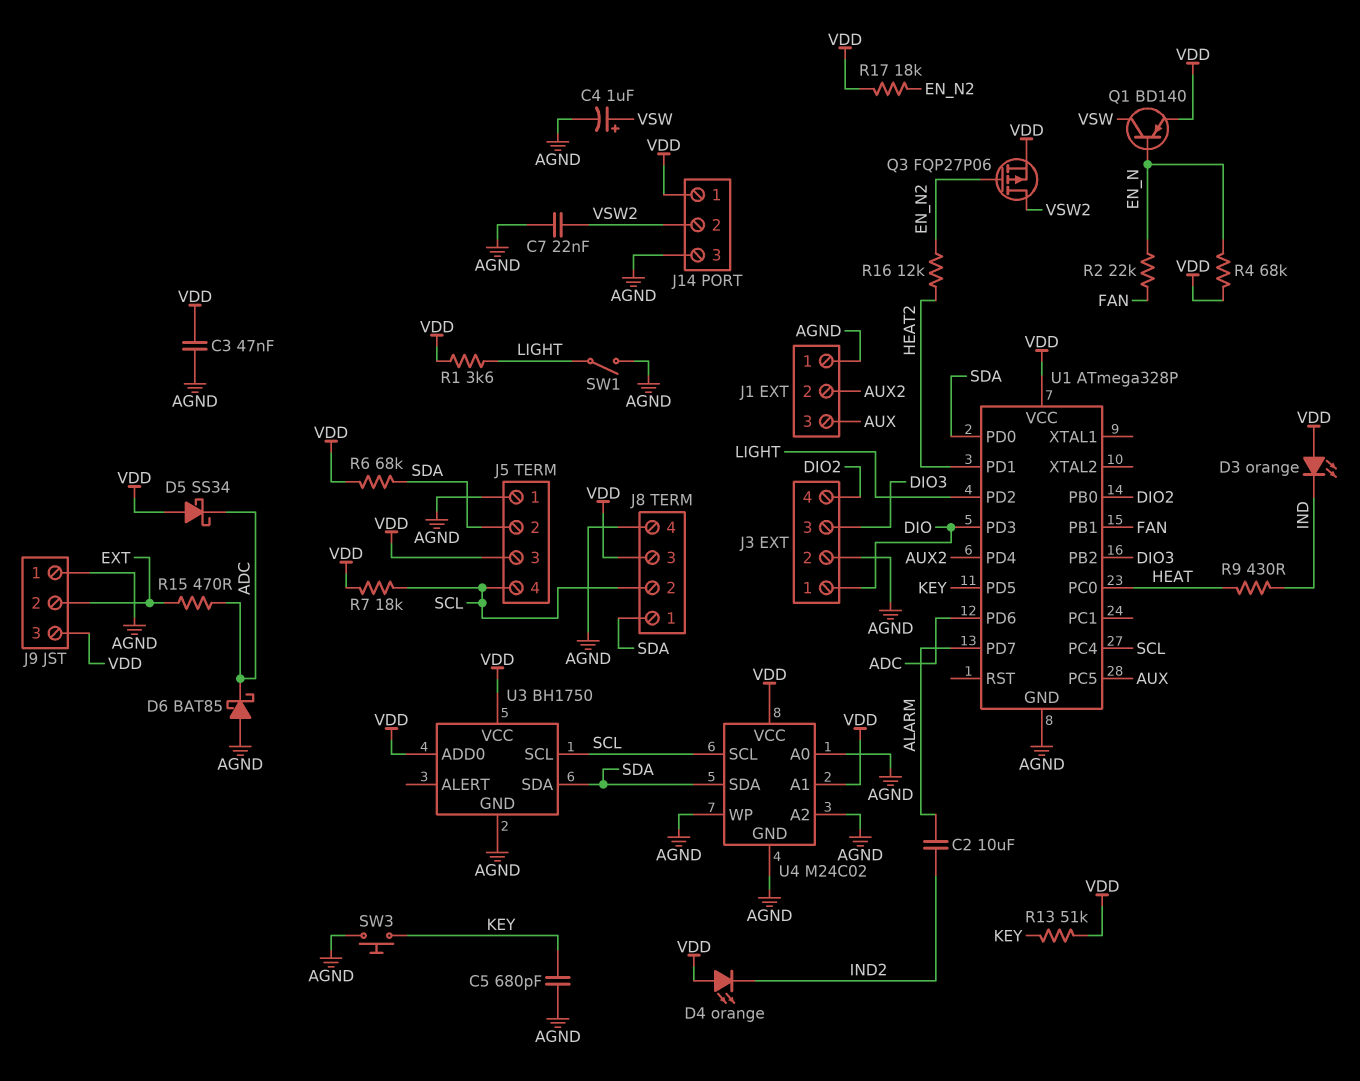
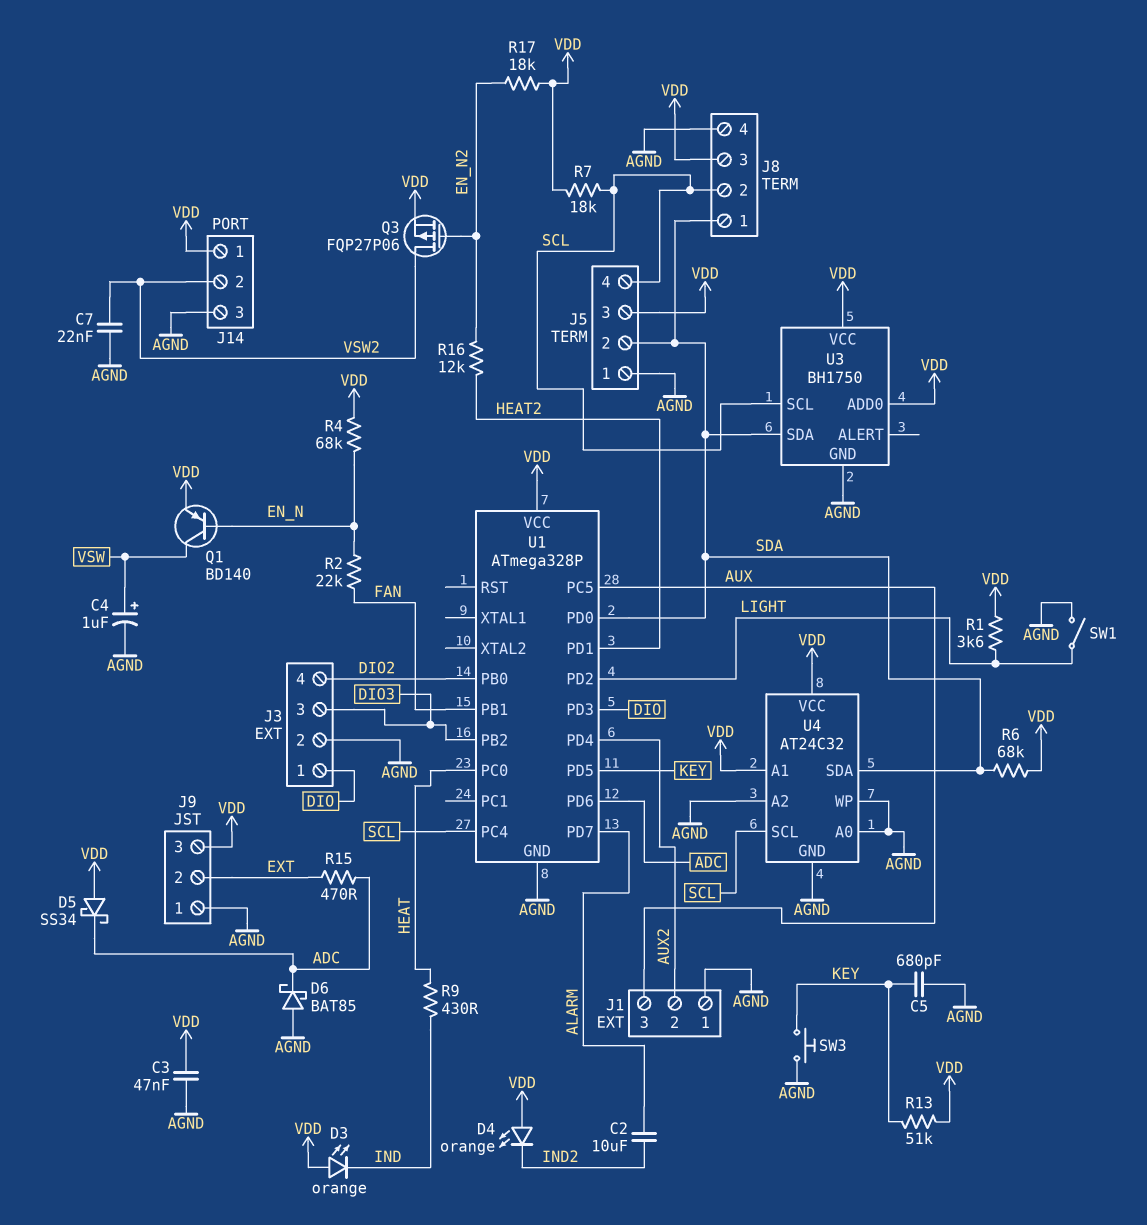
U4: M24C02 -> AT24C32

